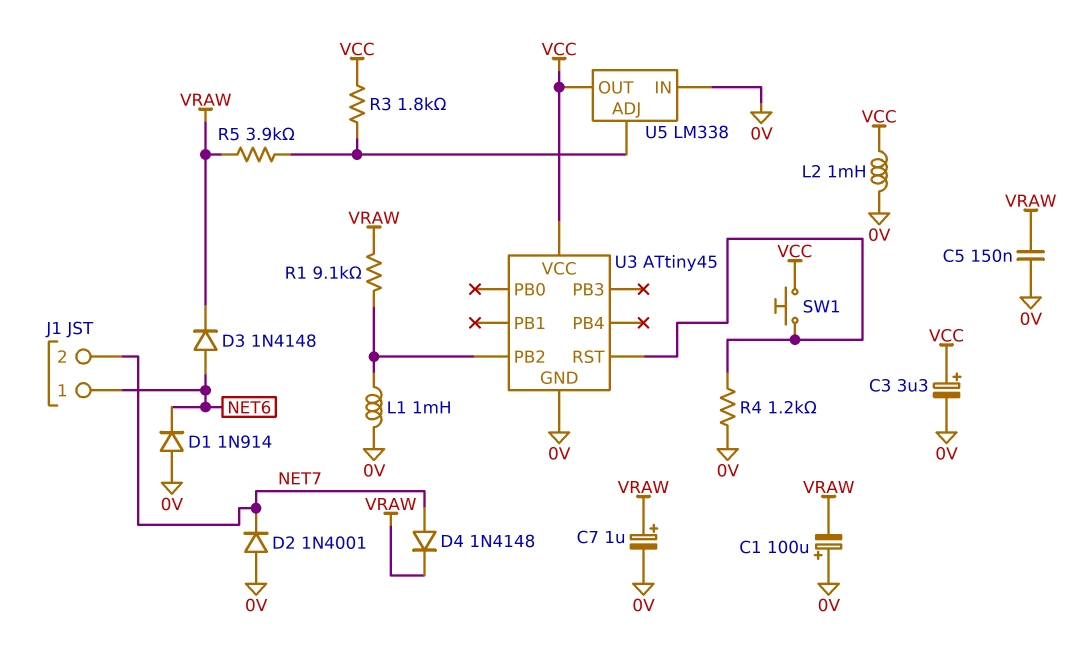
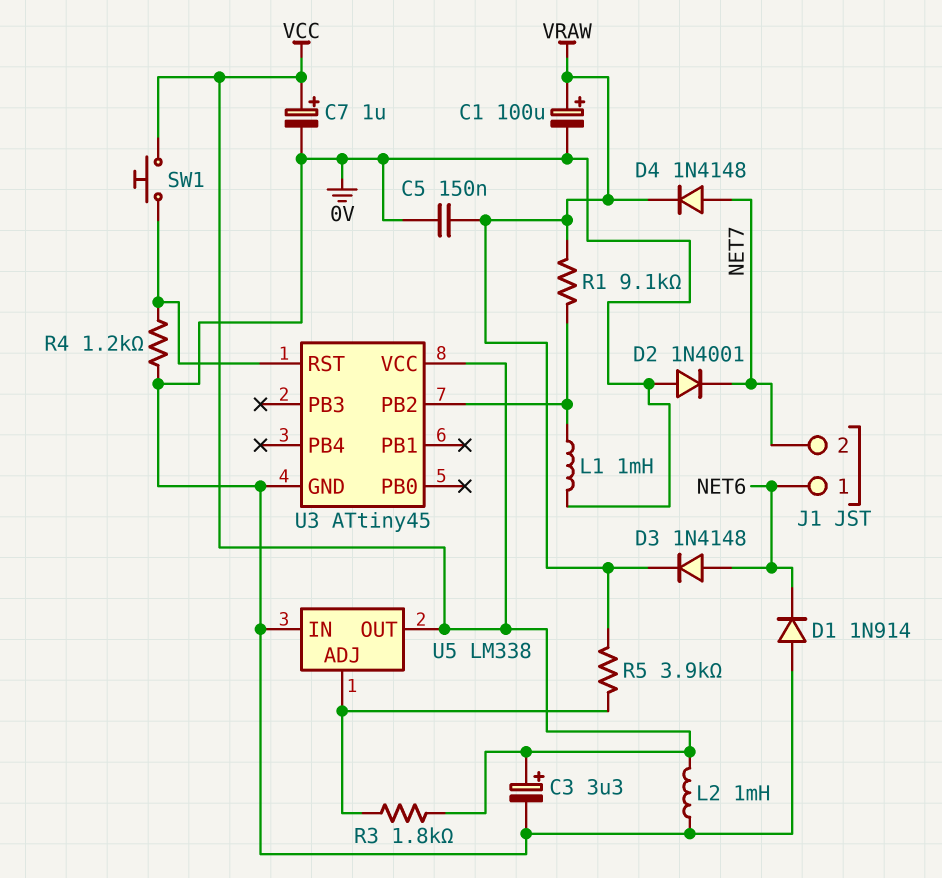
C1: 100uF (plus 0V, minus VRAW) -> 100uF (plus VRAW, minus 0V)
C7: 1uF (plus VRAW, minus 0V) -> 1uF (plus VCC, minus 0V)

